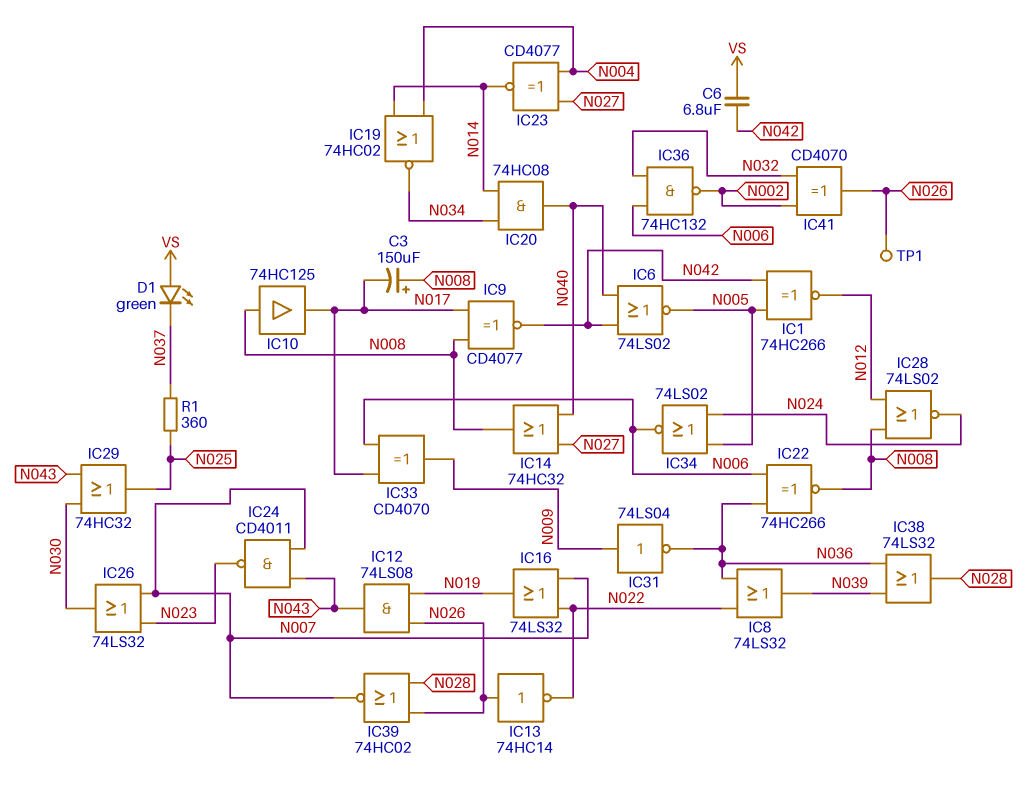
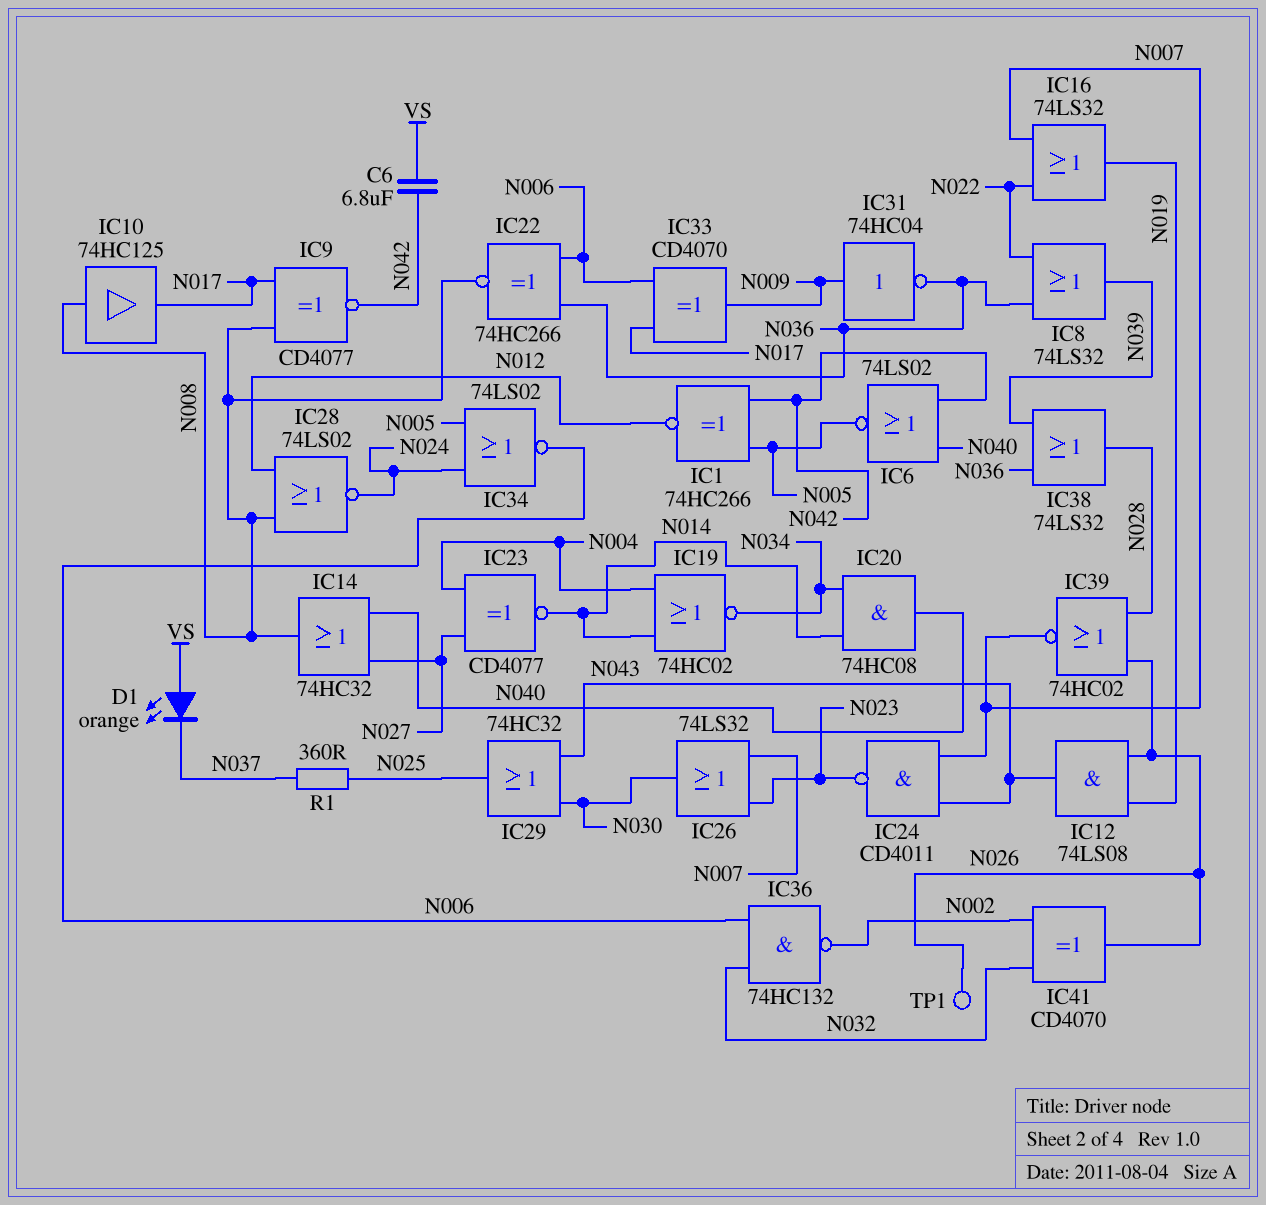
C3: 150uF (plus N008, minus N017) -> none
D1: LED green (A VS, K N037) -> LED orange (A VS, K N037)
IC13: NOT 74HC14 (in N026, out N022) -> none
IC31: NOT 74LS04 (in N009, out N036) -> NOT 74HC04 (in N009, out N036)

